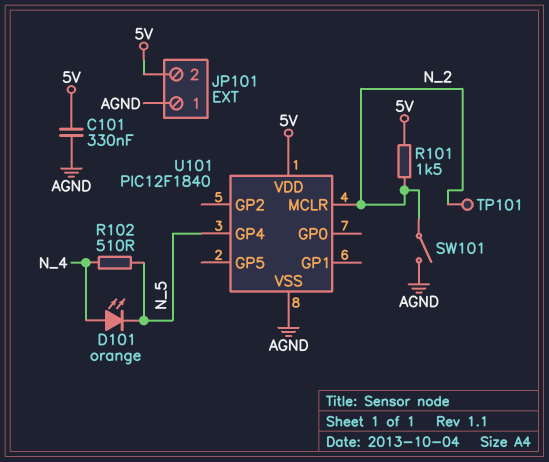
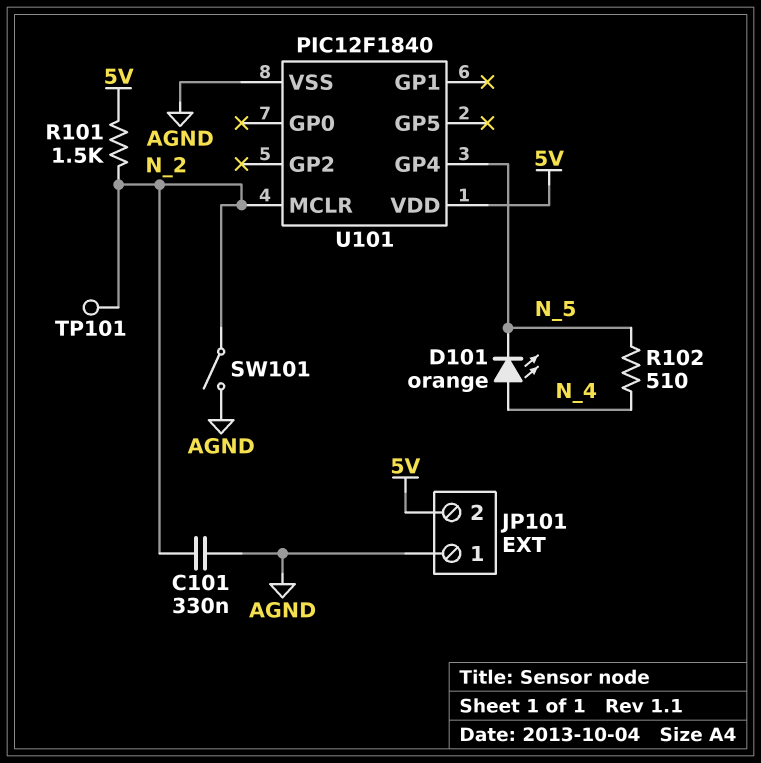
C101: 330nF (5V, AGND) -> 330nF (AGND, N_2)

